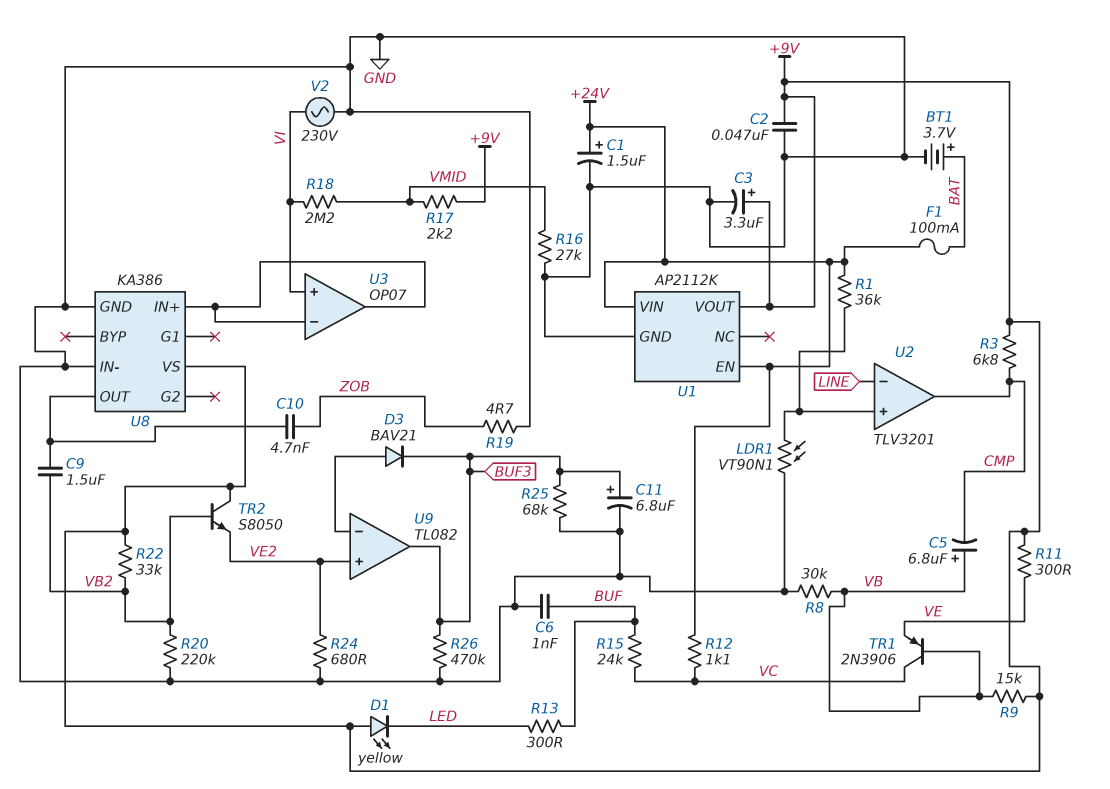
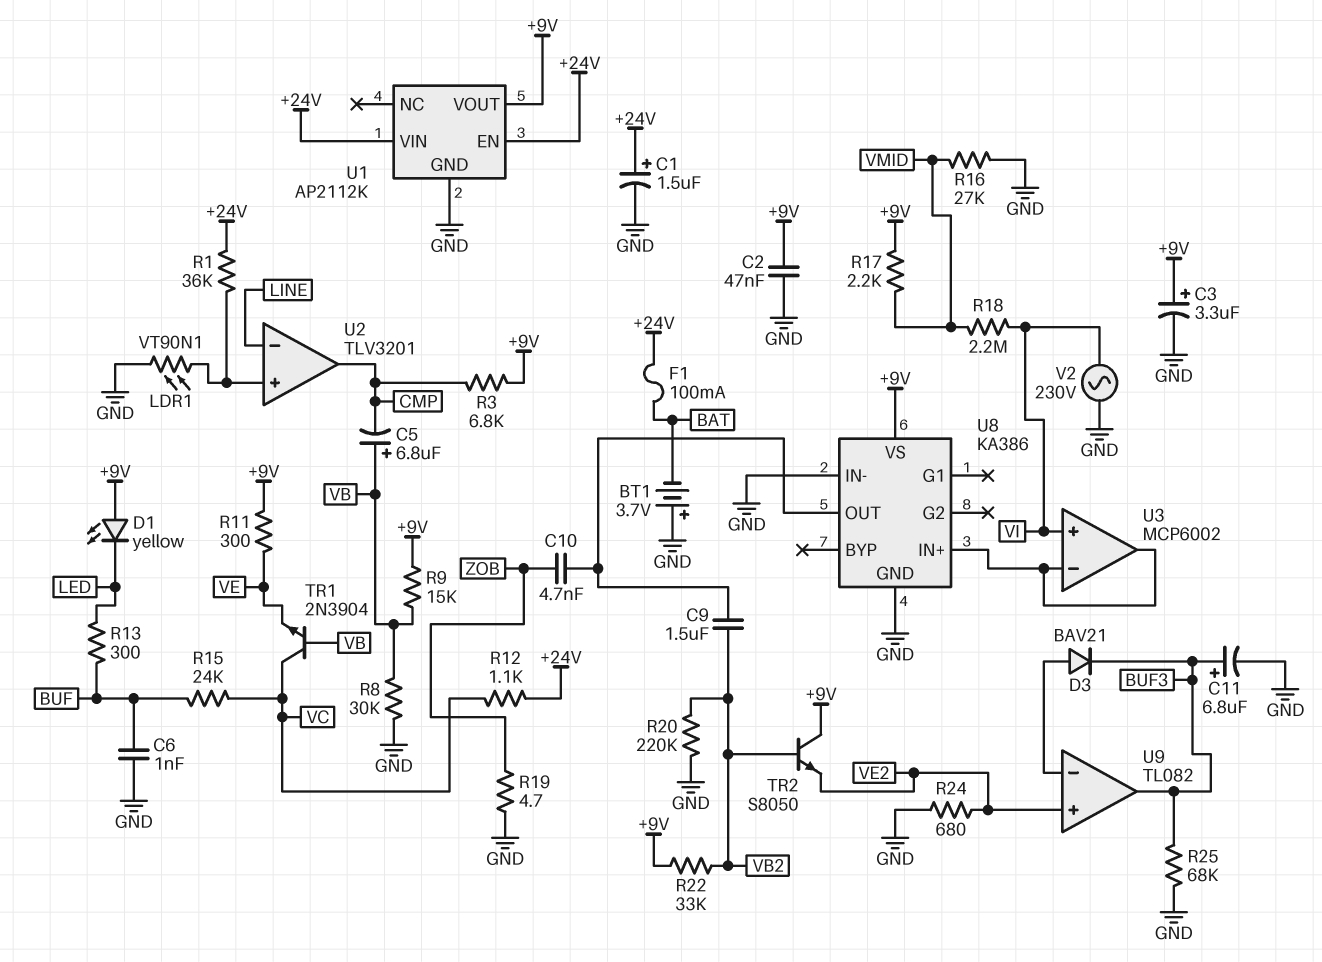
BT1: 3.7V (plus BAT, minus GND) -> 3.7V (plus GND, minus BAT)
R26: 470k (BUF3, GND) -> none
TR1: PNP 2N3906 (B VB, C VC, E VE) -> NPN 2N3904 (B VB, C VC, E VE)
U3: OP07 -> MCP6002

